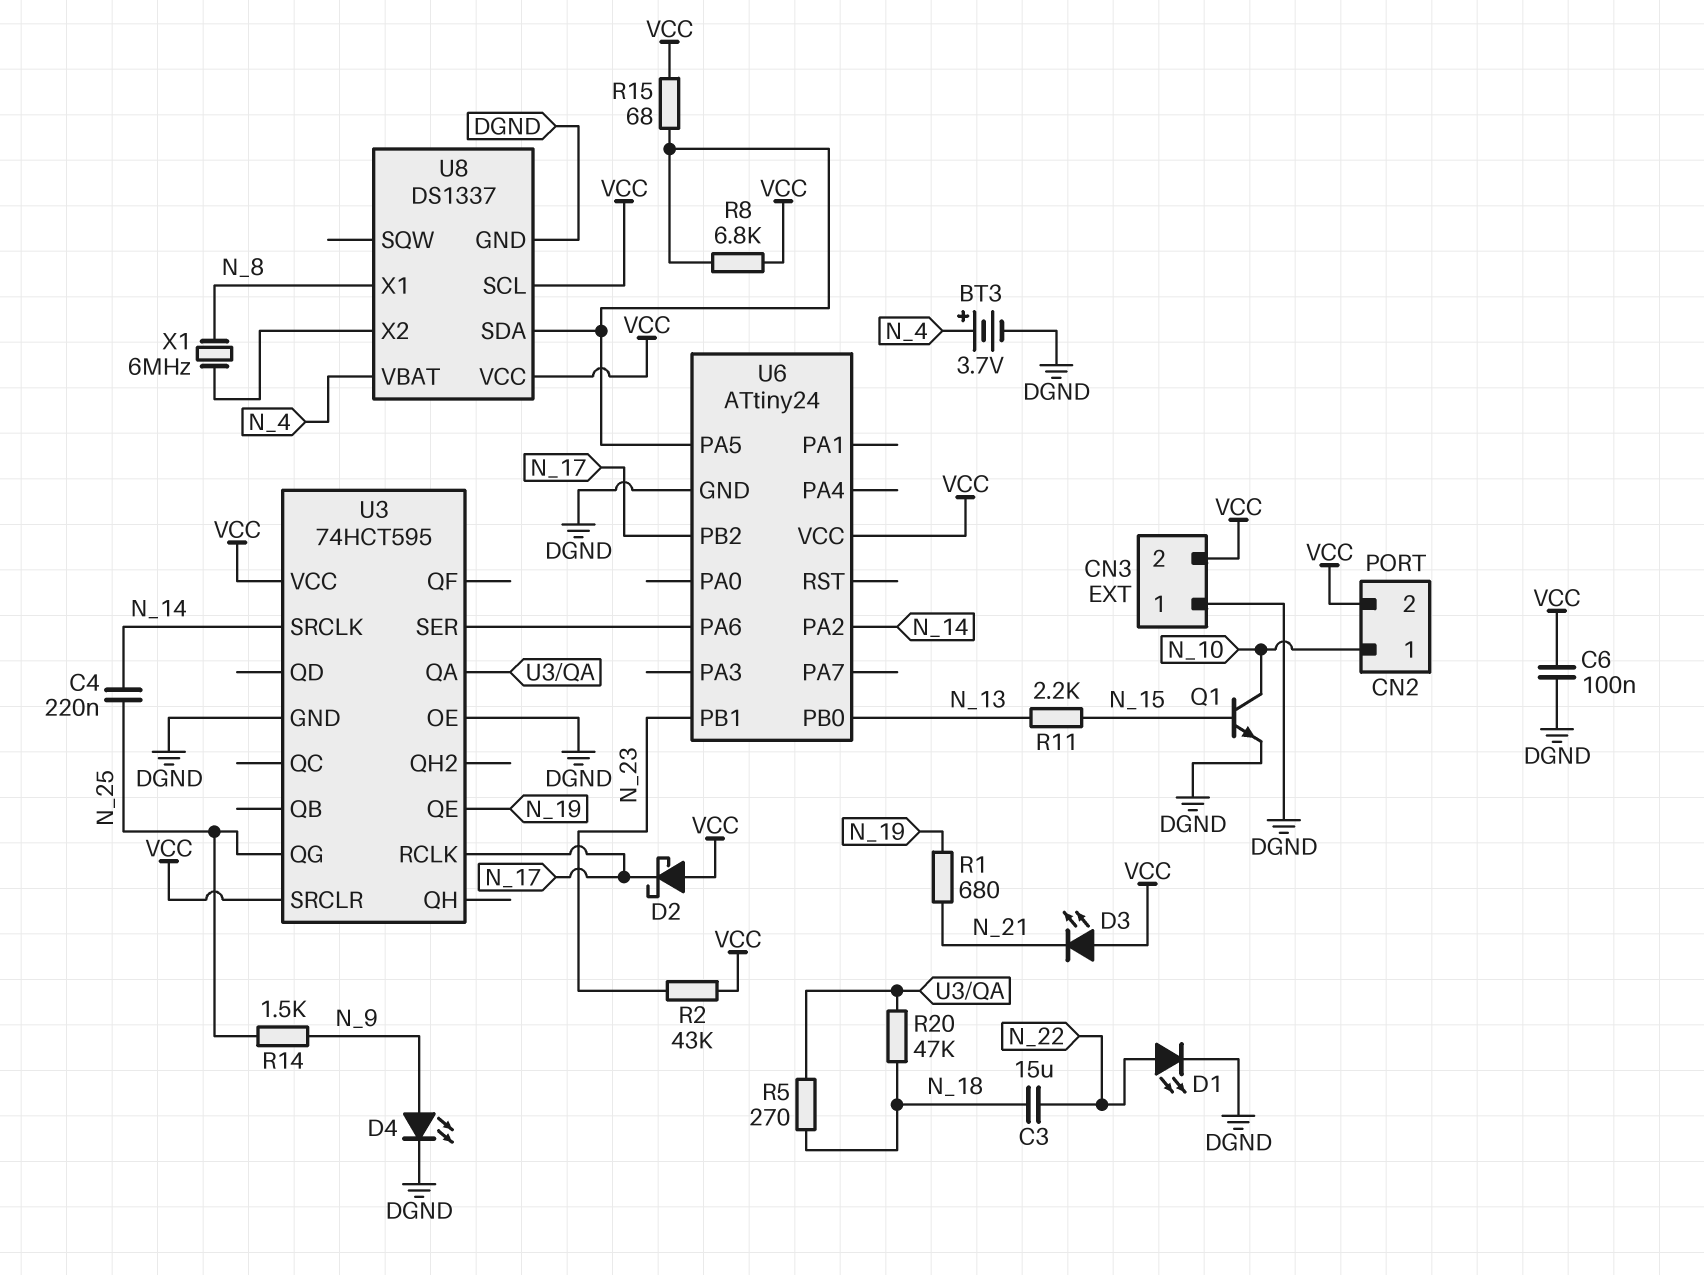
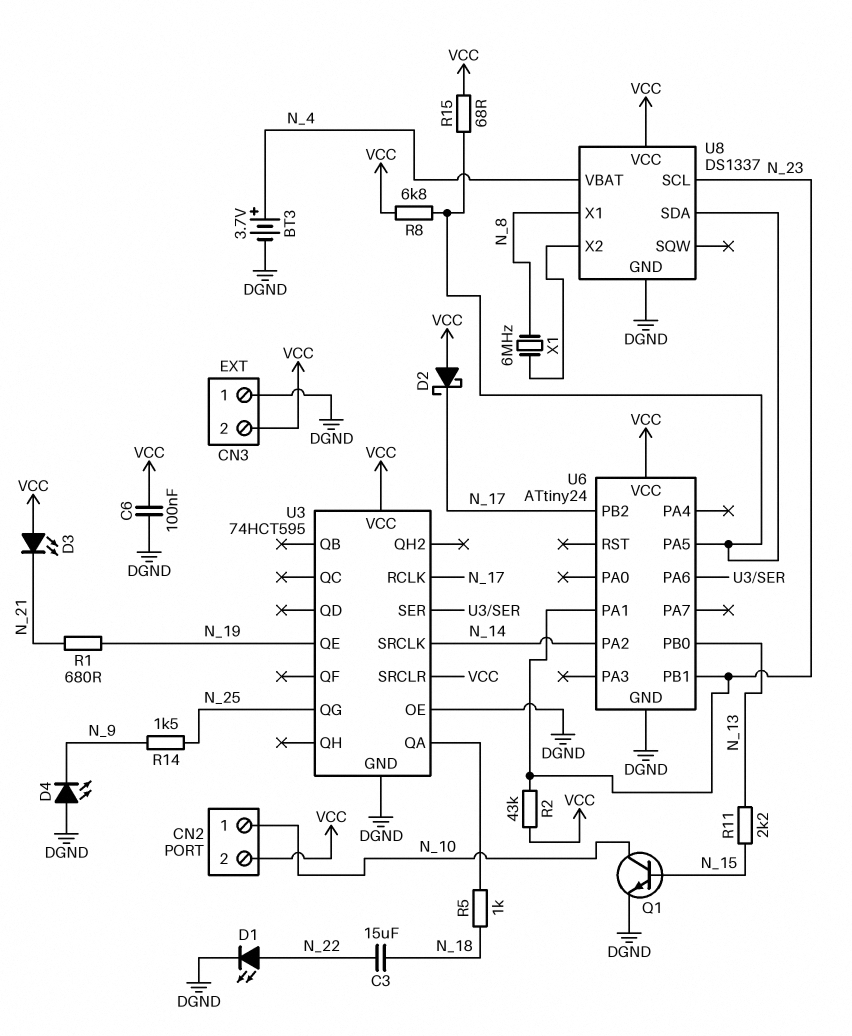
C4: 220nF (N_14, N_25) -> none
D4: LED (A N_9, K DGND) -> LED (A DGND, K N_9)
R5: 270 (N_18, U3/QA) -> 1k (N_18, U3/QA)
R20: 47k (N_18, U3/QA) -> none
U6 pin PA1: none -> N_23
U8 pin SCL: VCC -> N_23

